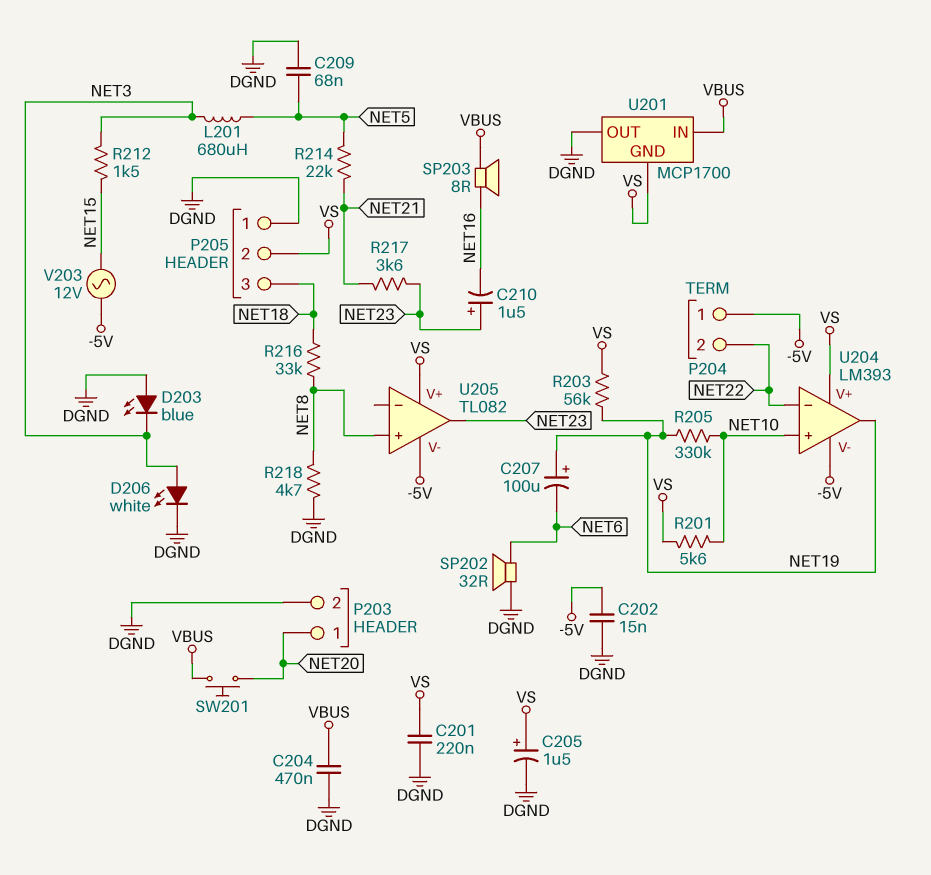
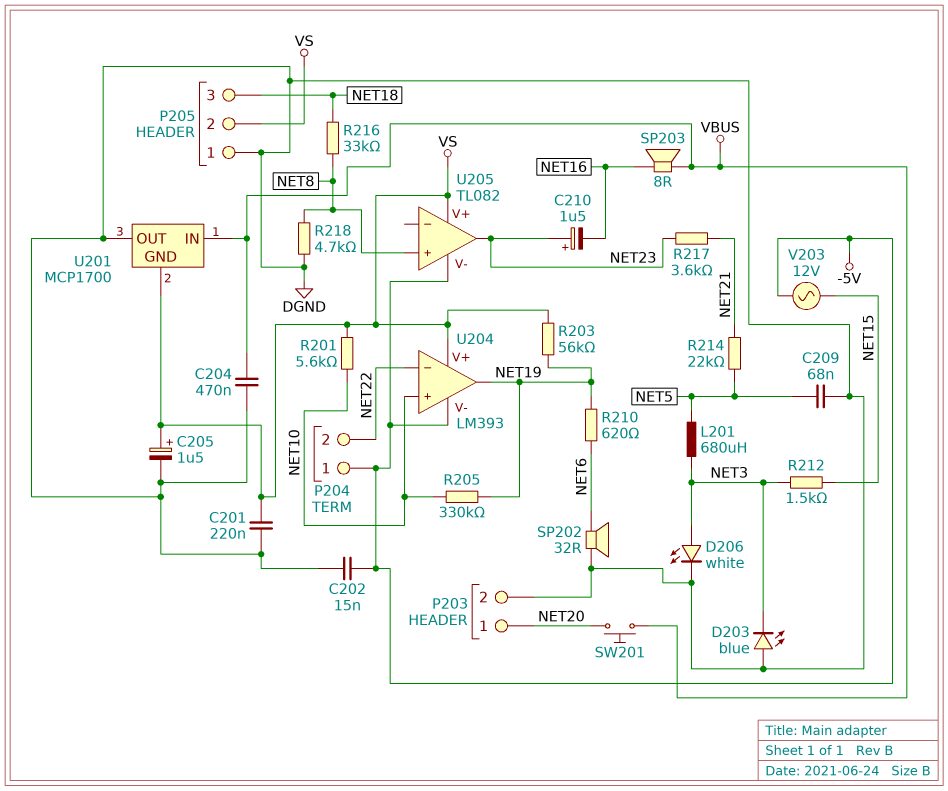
C207: 100uF (plus NET19, minus NET6) -> none
R210: none -> 620 (NET6, NET19)

